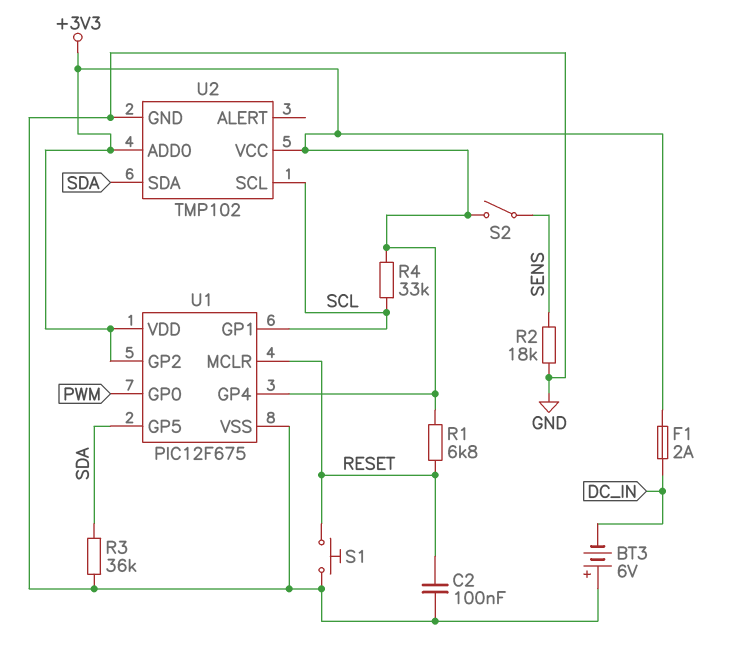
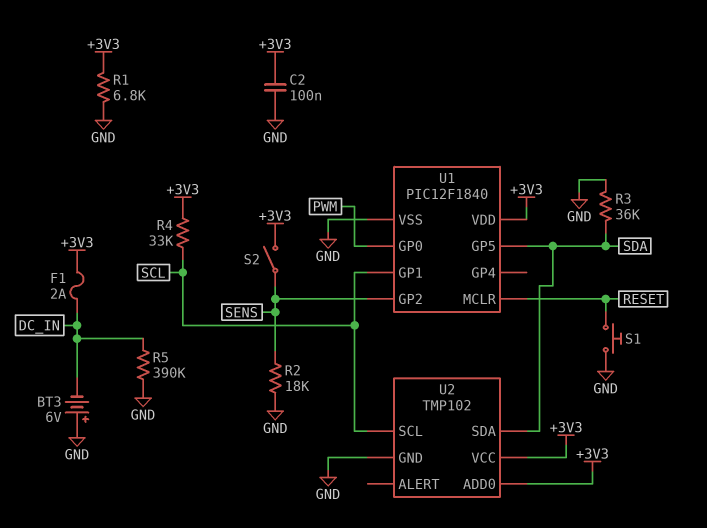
C2: 100nF (GND, RESET) -> 100nF (+3V3, GND)
R1: 6.8k (+3V3, RESET) -> 6.8k (+3V3, GND)
R5: none -> 390k (DC_IN, GND)
U1: PIC12F675 -> PIC12F1840
U1 pin GP2: +3V3 -> SENS
U1 pin GP4: +3V3 -> none

